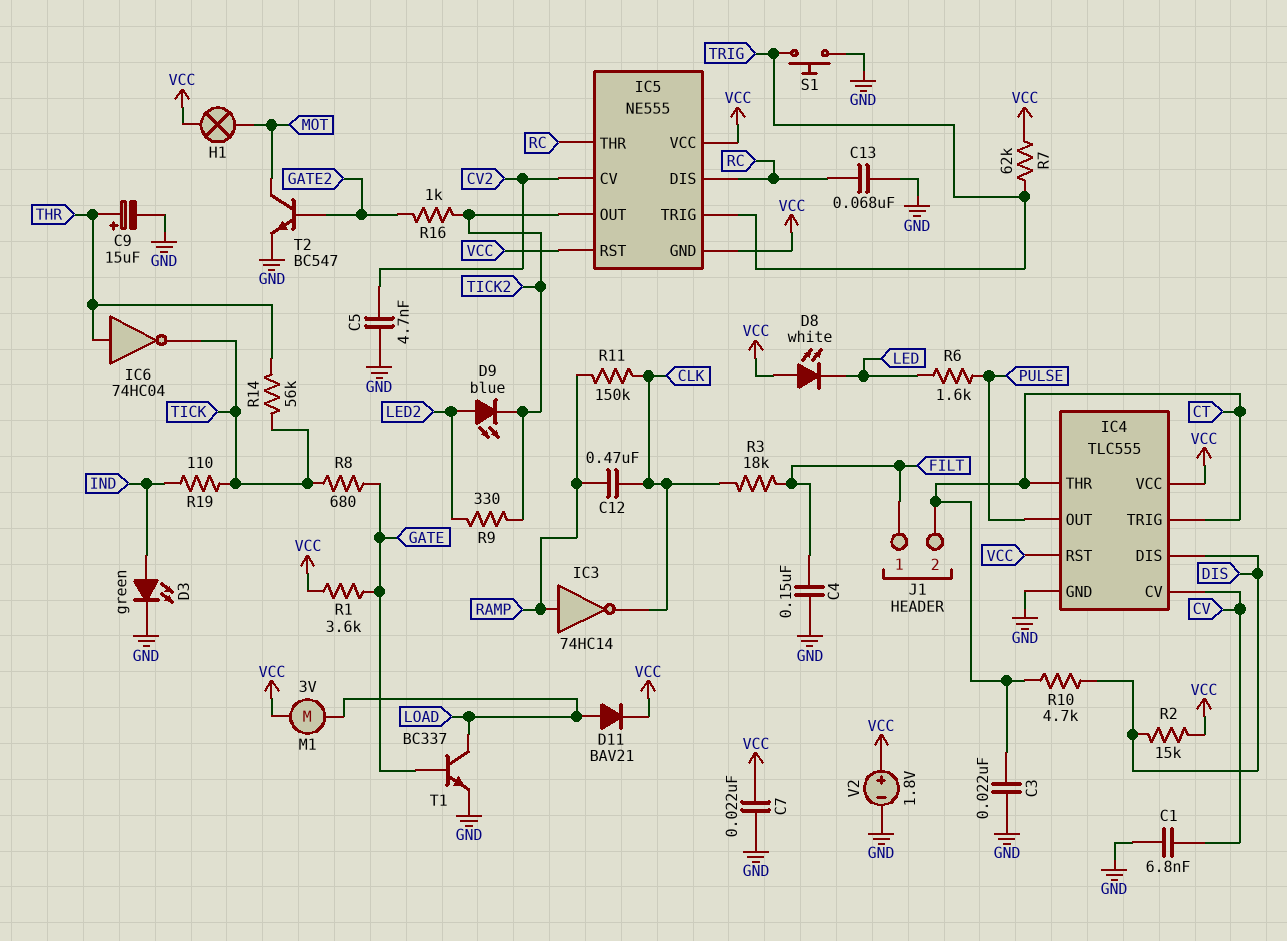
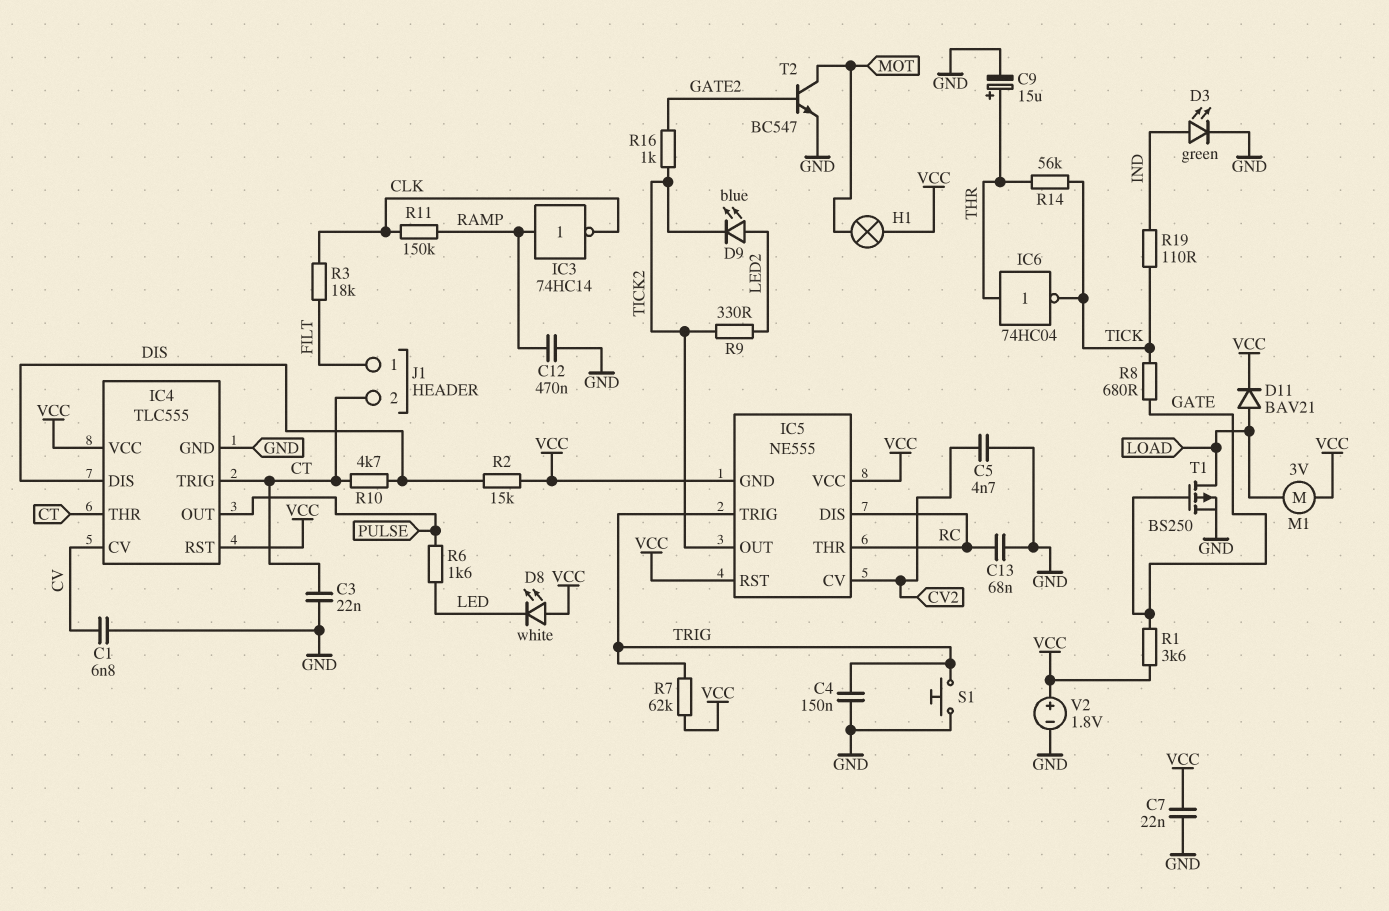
C4: 150nF (FILT, GND) -> 150nF (GND, TRIG)
C12: 470nF (CLK, RAMP) -> 470nF (GND, RAMP)
T1: NPN BC337 (B GATE, C LOAD, E GND) -> PMOS BS250 (G GATE, D LOAD, S GND)

